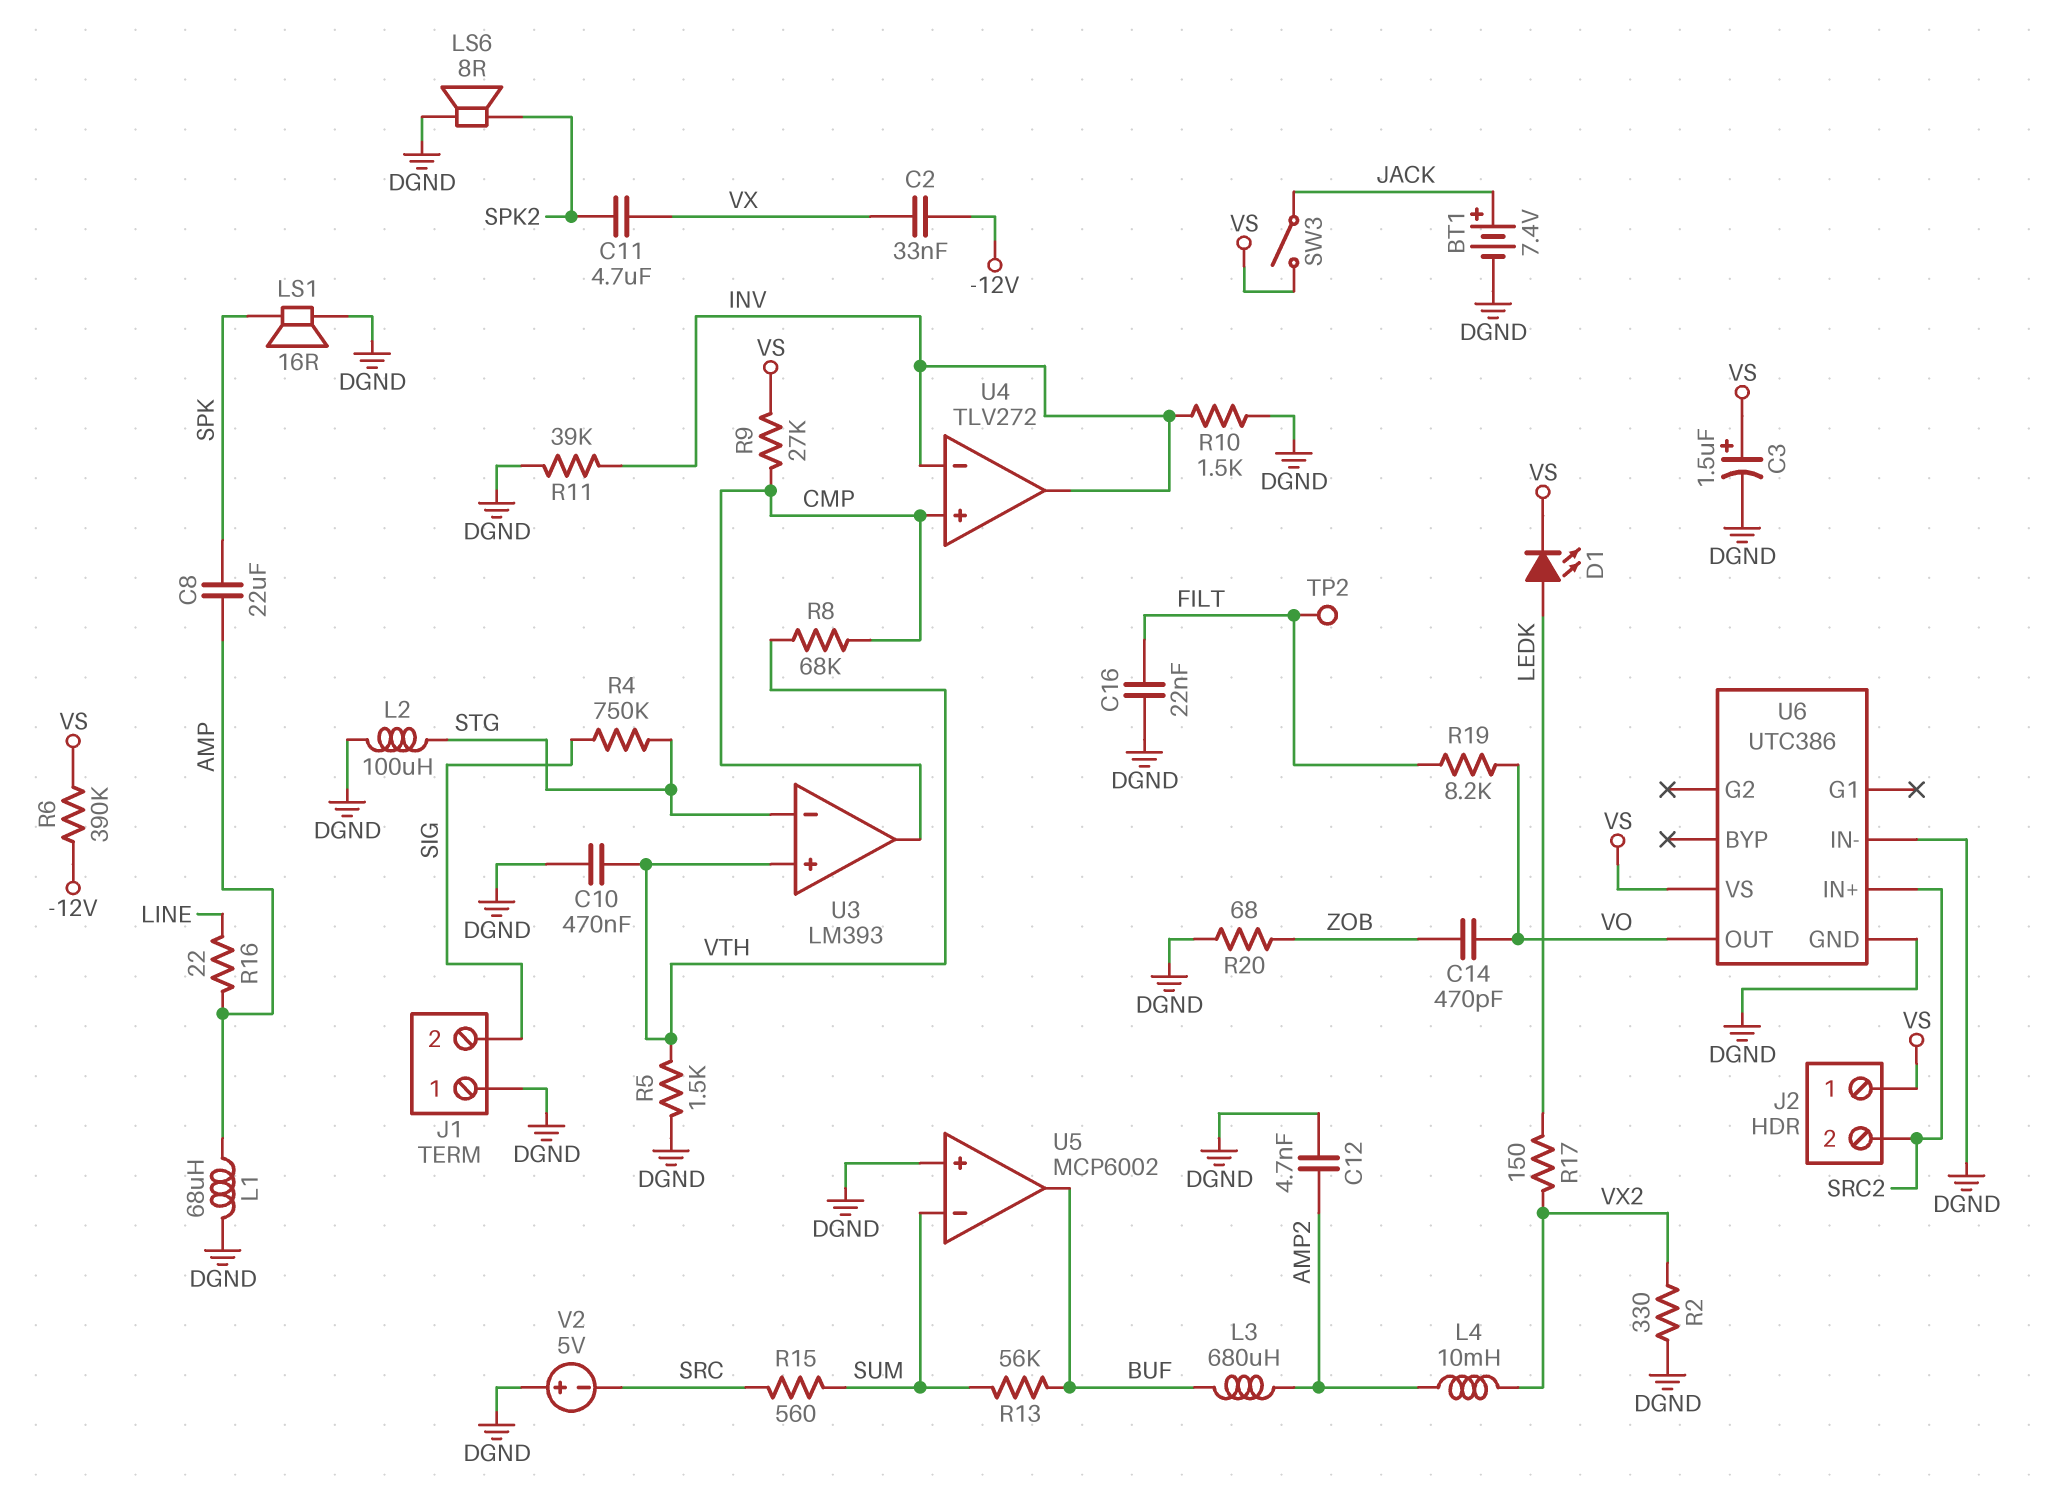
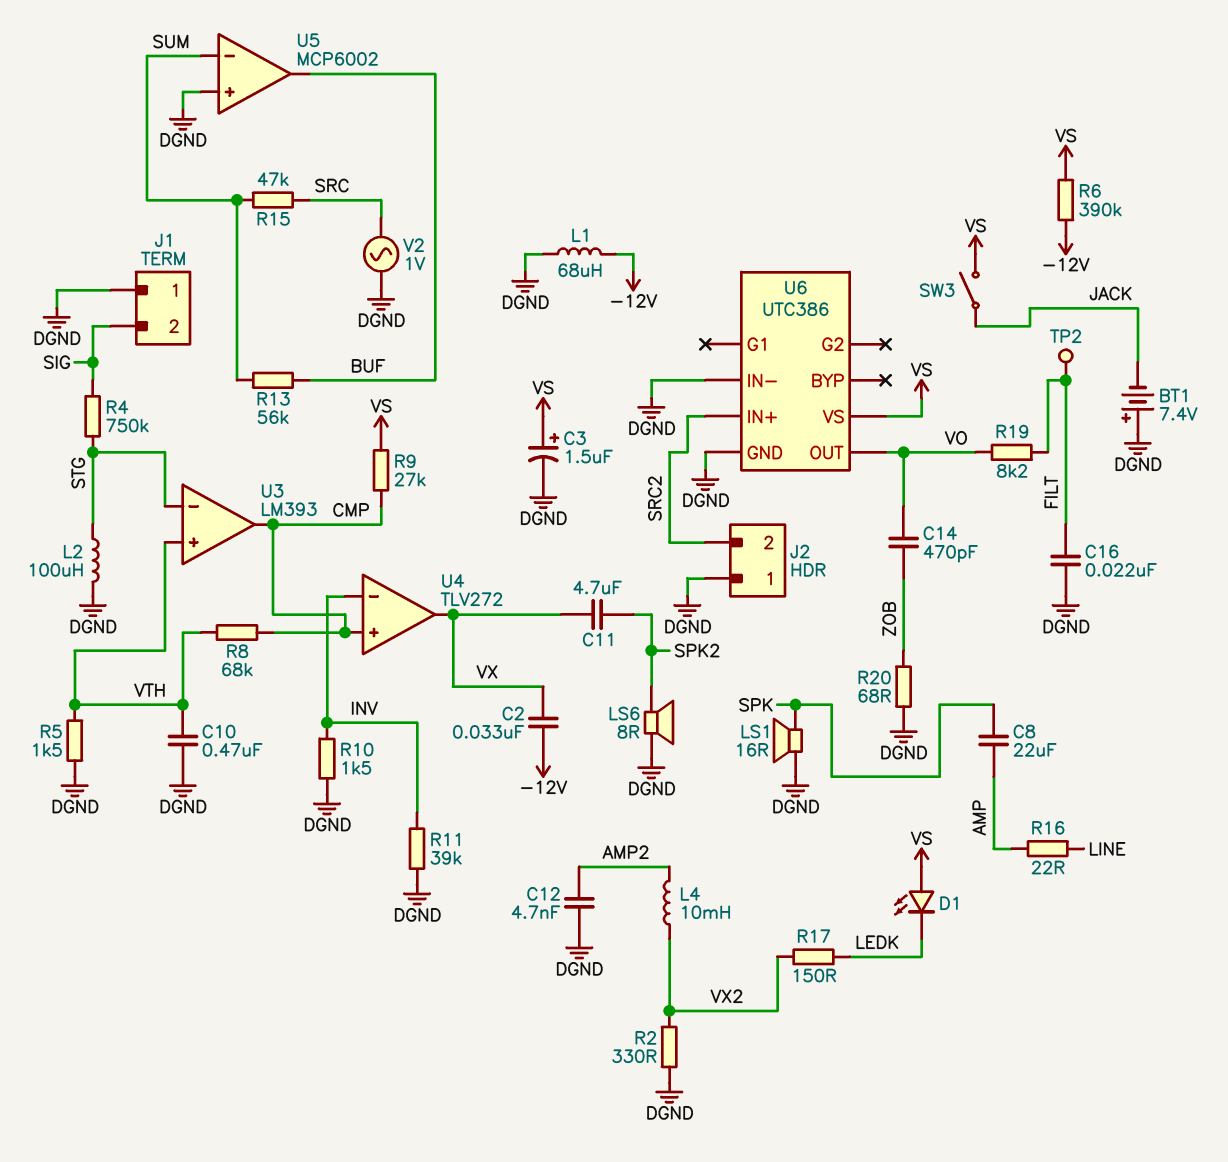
BT1: 7.4V (plus JACK, minus DGND) -> 7.4V (plus DGND, minus JACK)
D1: LED (A LEDK, K VS) -> LED (A VS, K LEDK)
J2 pin 1: VS -> DGND
L1: 68uH (AMP, DGND) -> 68uH (-12V, DGND)
L3: 680uH (AMP2, BUF) -> none
R15: 560 (SRC, SUM) -> 47k (SRC, SUM)
U4 pin out: INV -> VX
V2: 5V (plus DGND, minus SRC) -> AC 1V (DGND, SRC)

